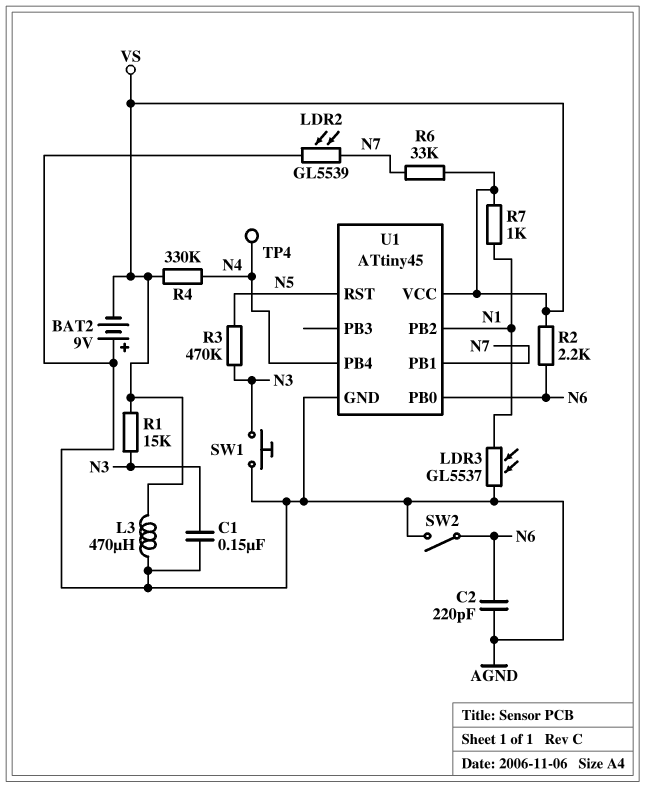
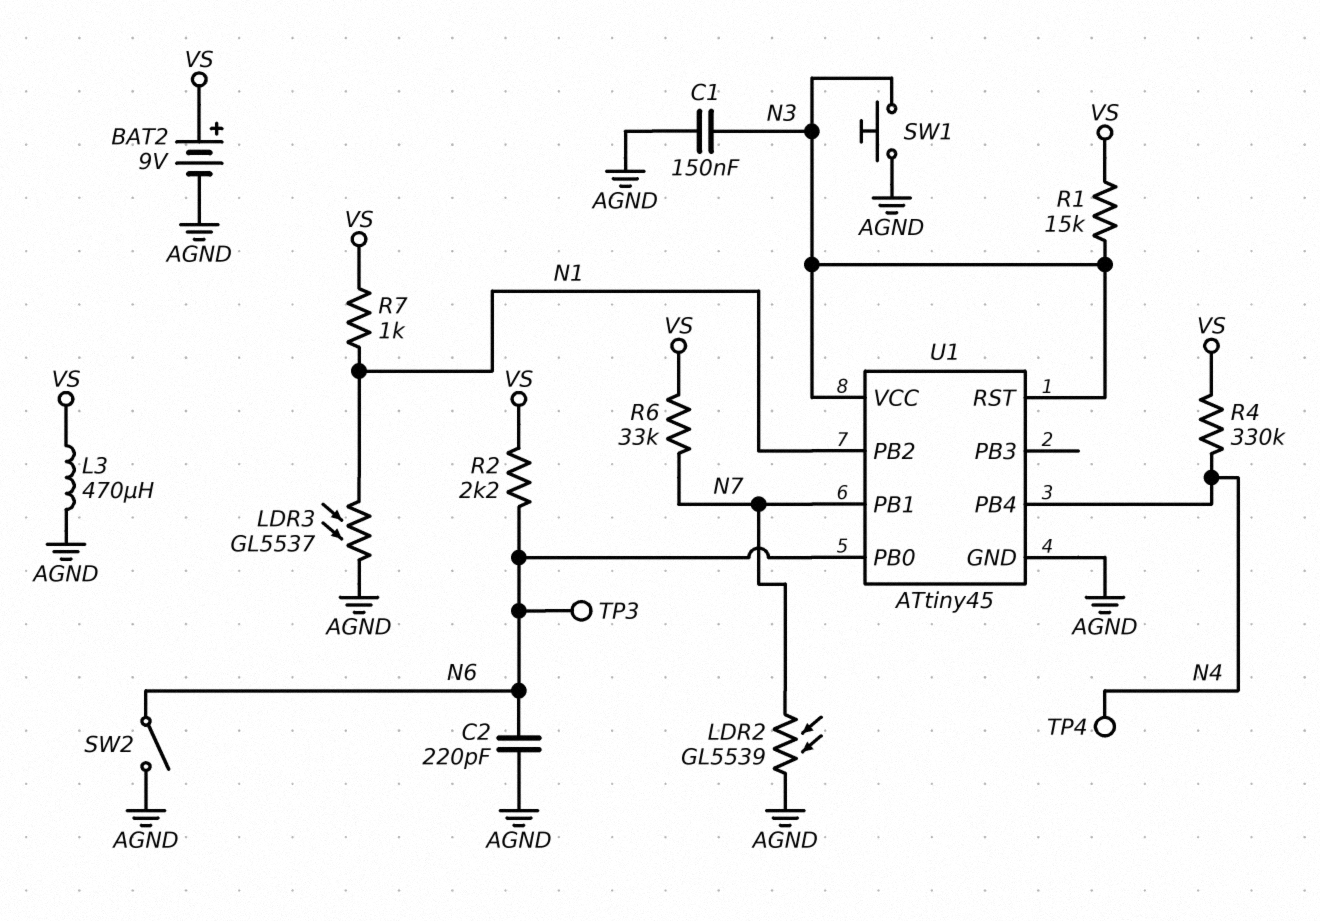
BAT2: 9V (plus AGND, minus VS) -> 9V (plus VS, minus AGND)
R3: 470k (N3, N5) -> none
TP3: none -> test point (N6)
U1 pin RST: N5 -> N3
U1 pin VCC: VS -> N3

